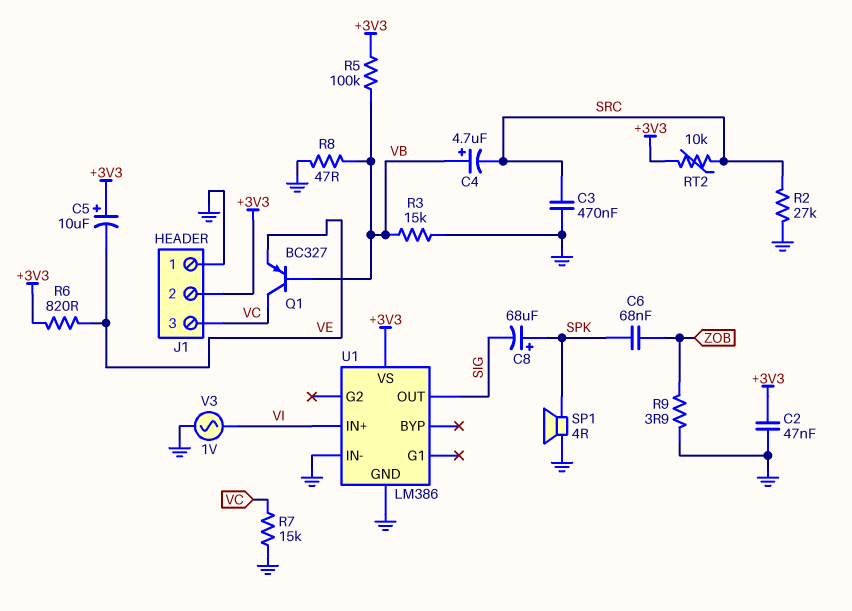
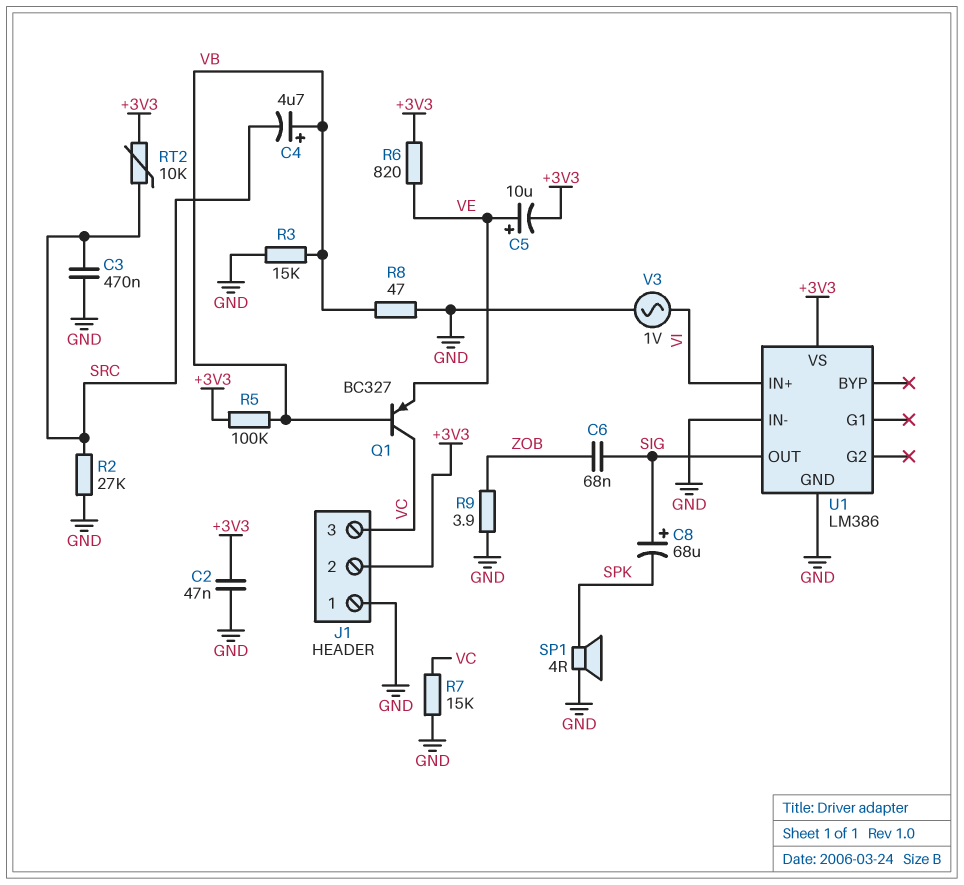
C5: 10uF (plus +3V3, minus VE) -> 10uF (plus VE, minus +3V3)
C6: 68nF (SPK, ZOB) -> 68nF (SIG, ZOB)
C8: 68uF (plus SPK, minus SIG) -> 68uF (plus SIG, minus SPK)

